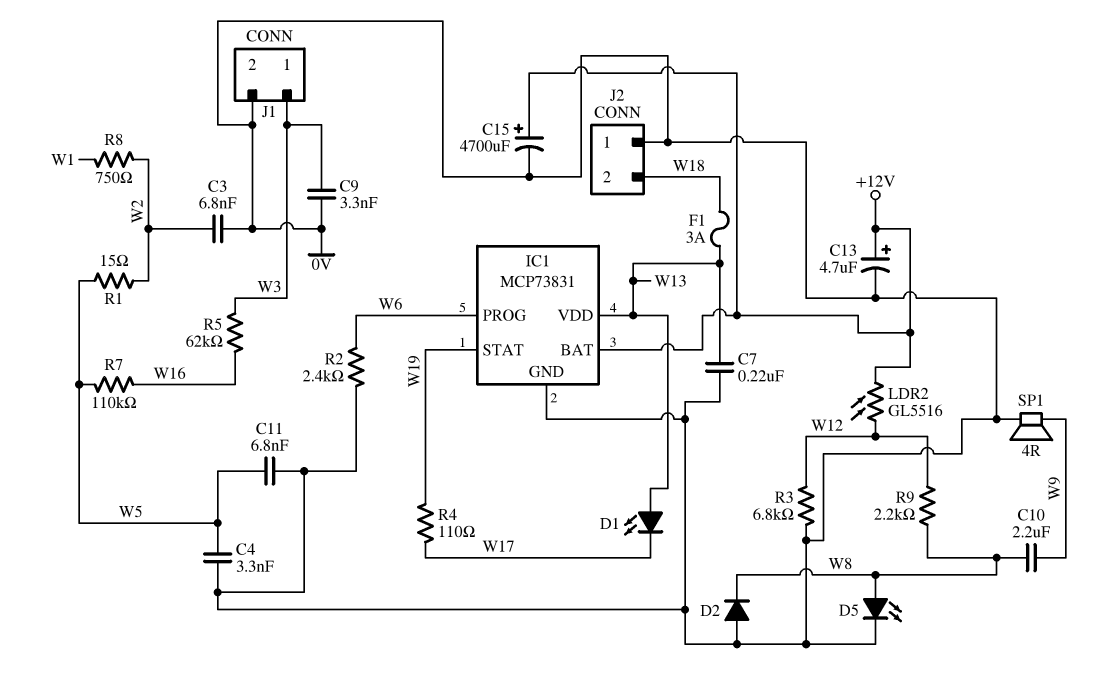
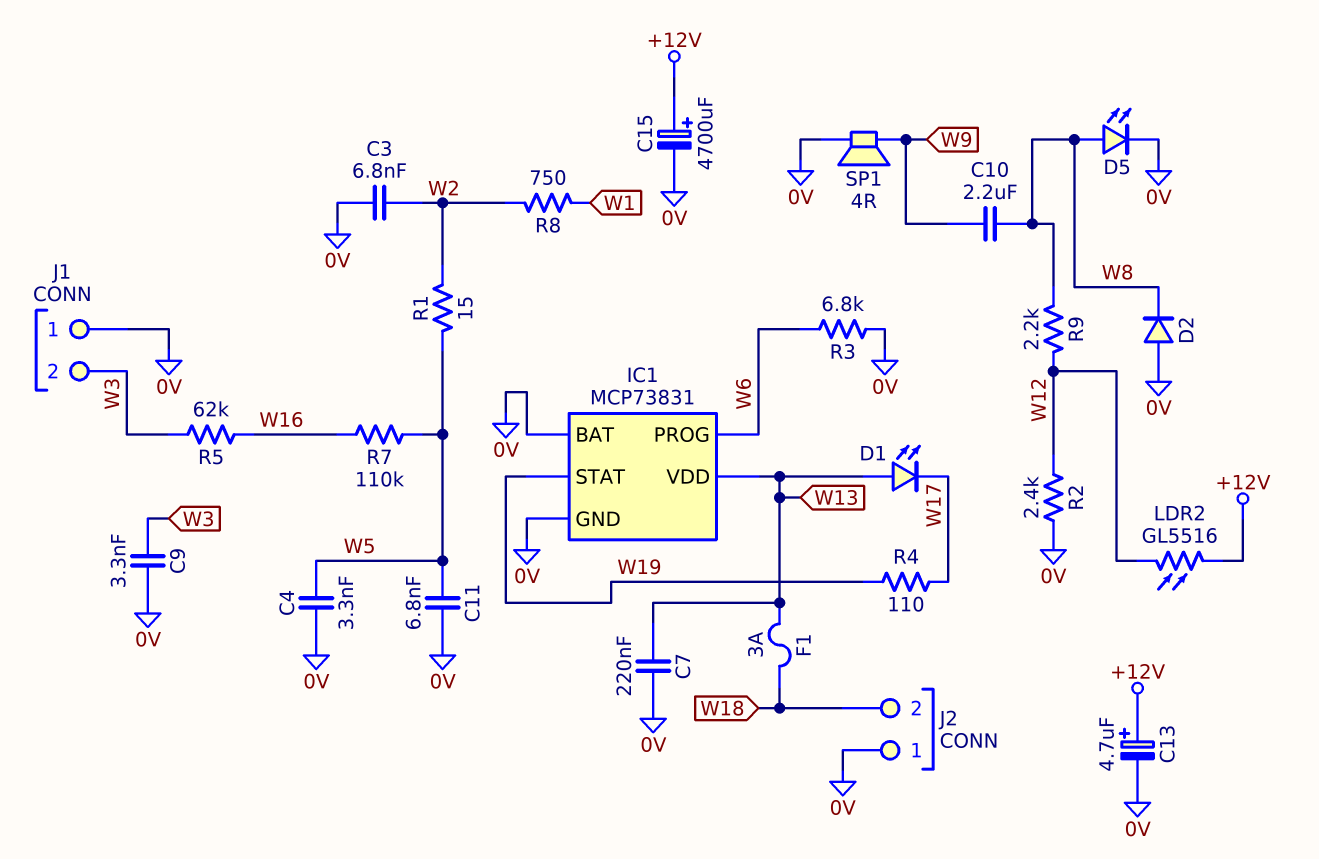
IC1 pin BAT: +12V -> 0V
J1 pin 1: W3 -> 0V
J1 pin 2: 0V -> W3
R2: 2.4k (0V, W6) -> 2.4k (0V, W12)
R3: 6.8k (0V, W12) -> 6.8k (0V, W6)

